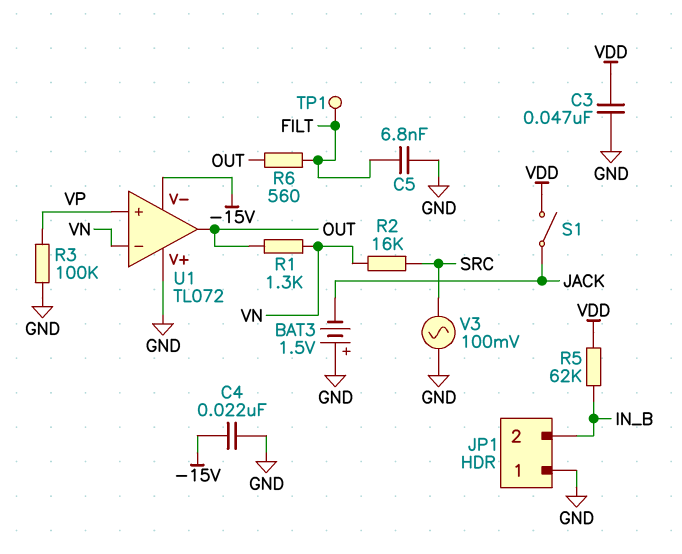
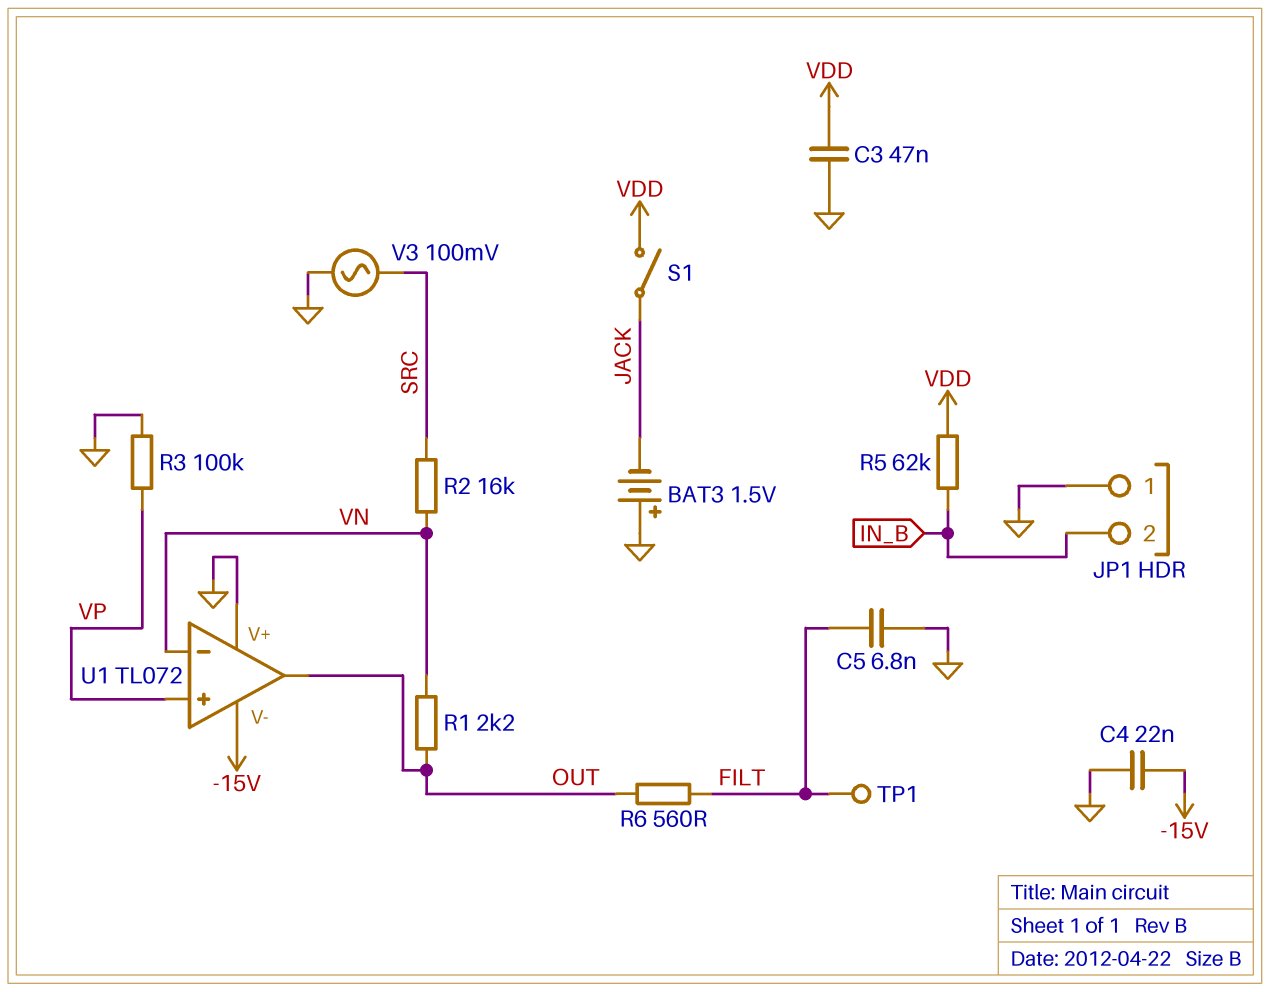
R1: 1.3k (OUT, VN) -> 2.2k (OUT, VN)

